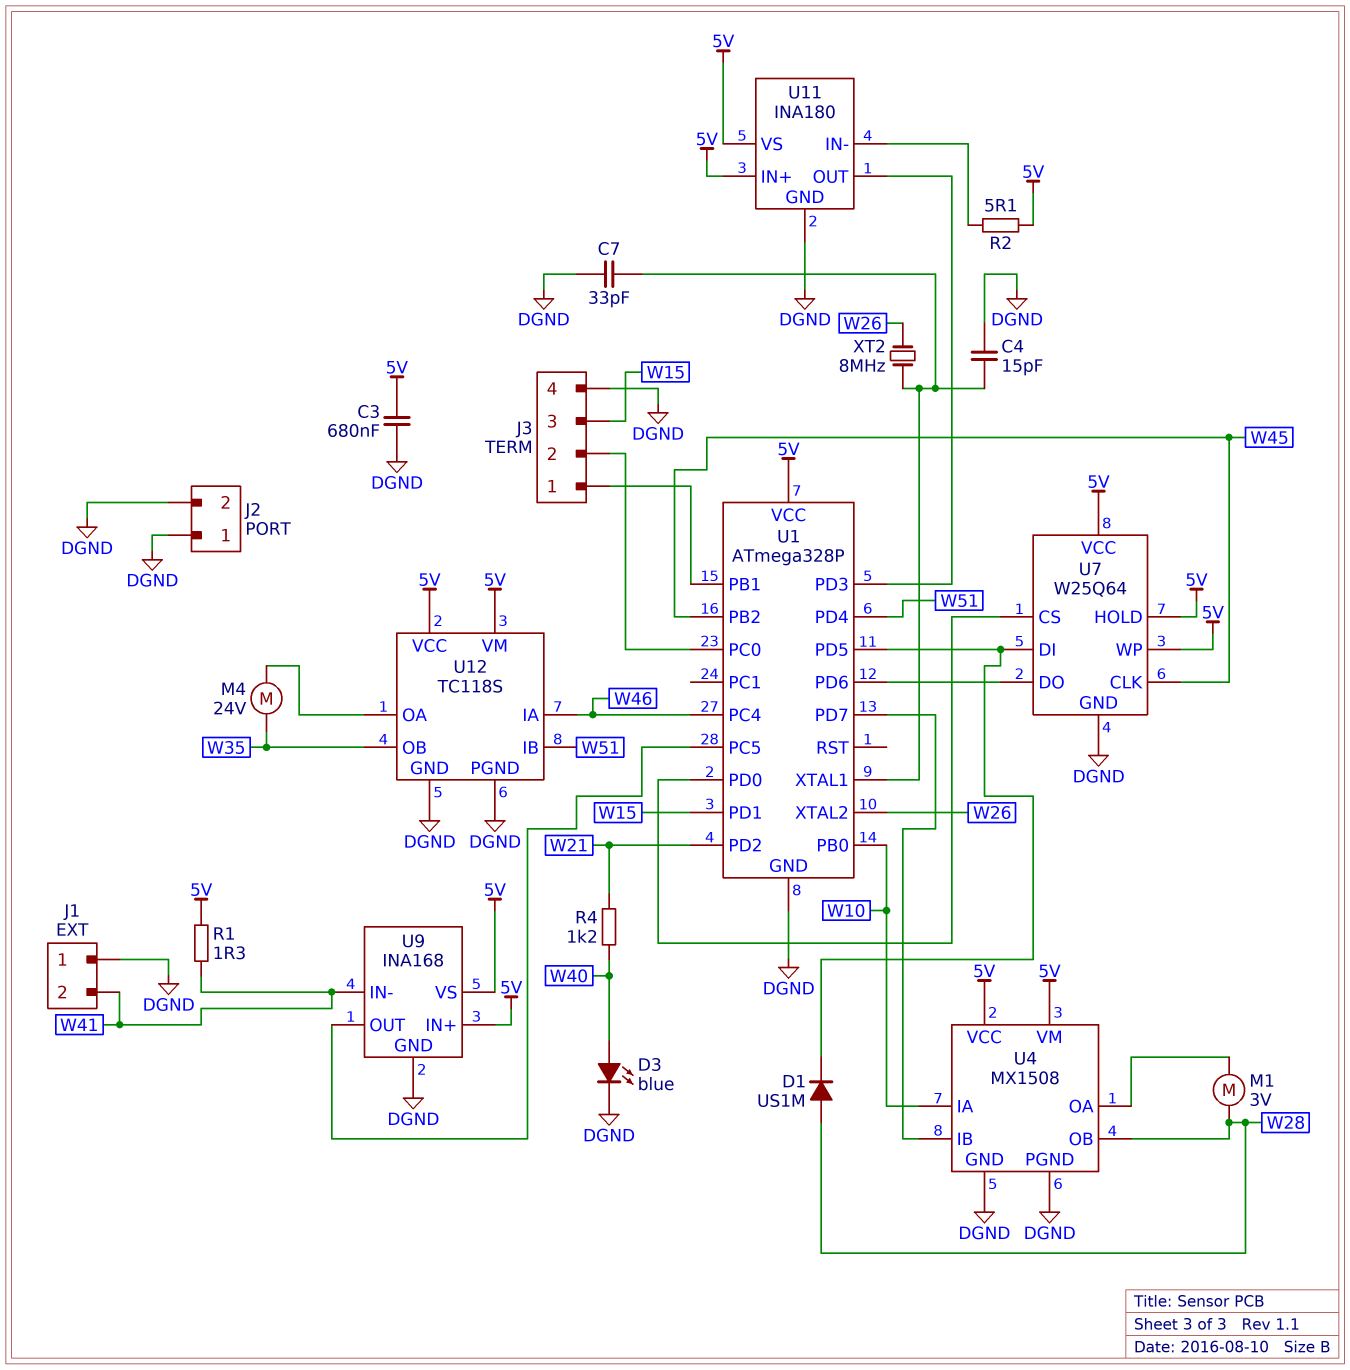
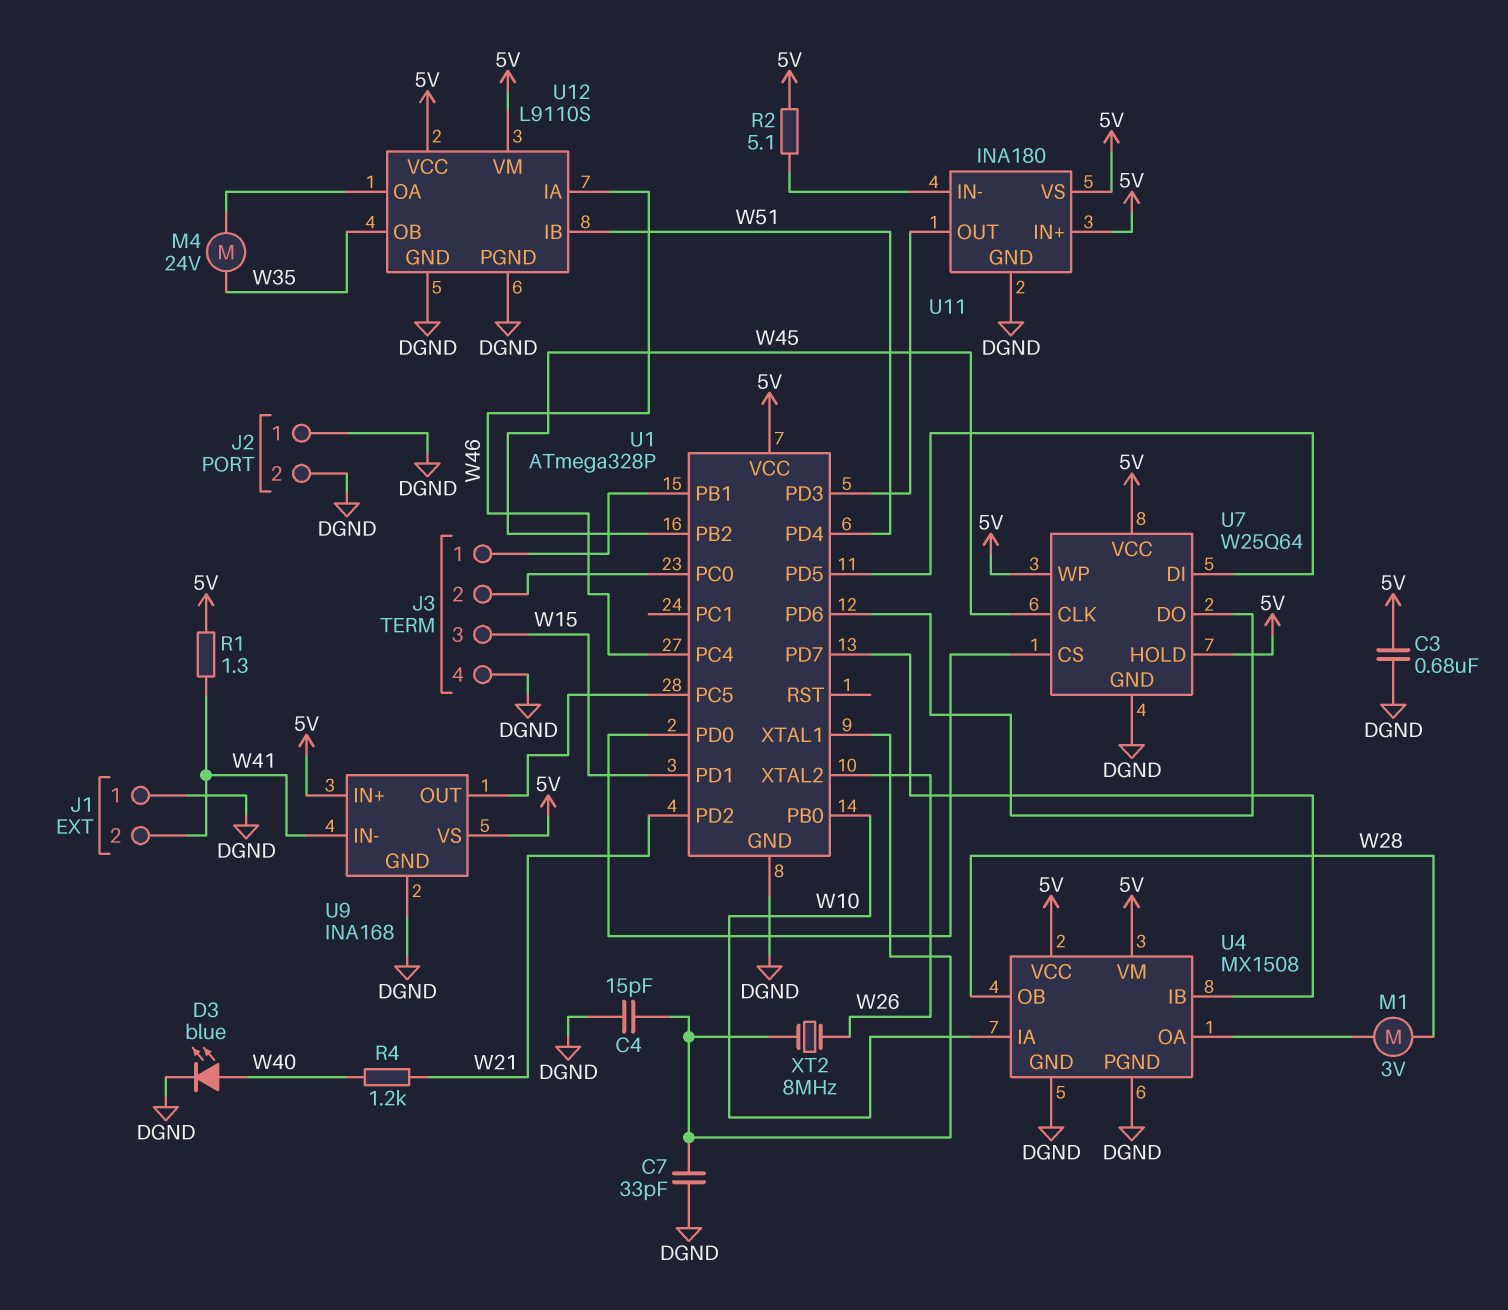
D1: diode US1M (A W28, K U1/PD5) -> none
U12: TC118S -> L9110S

